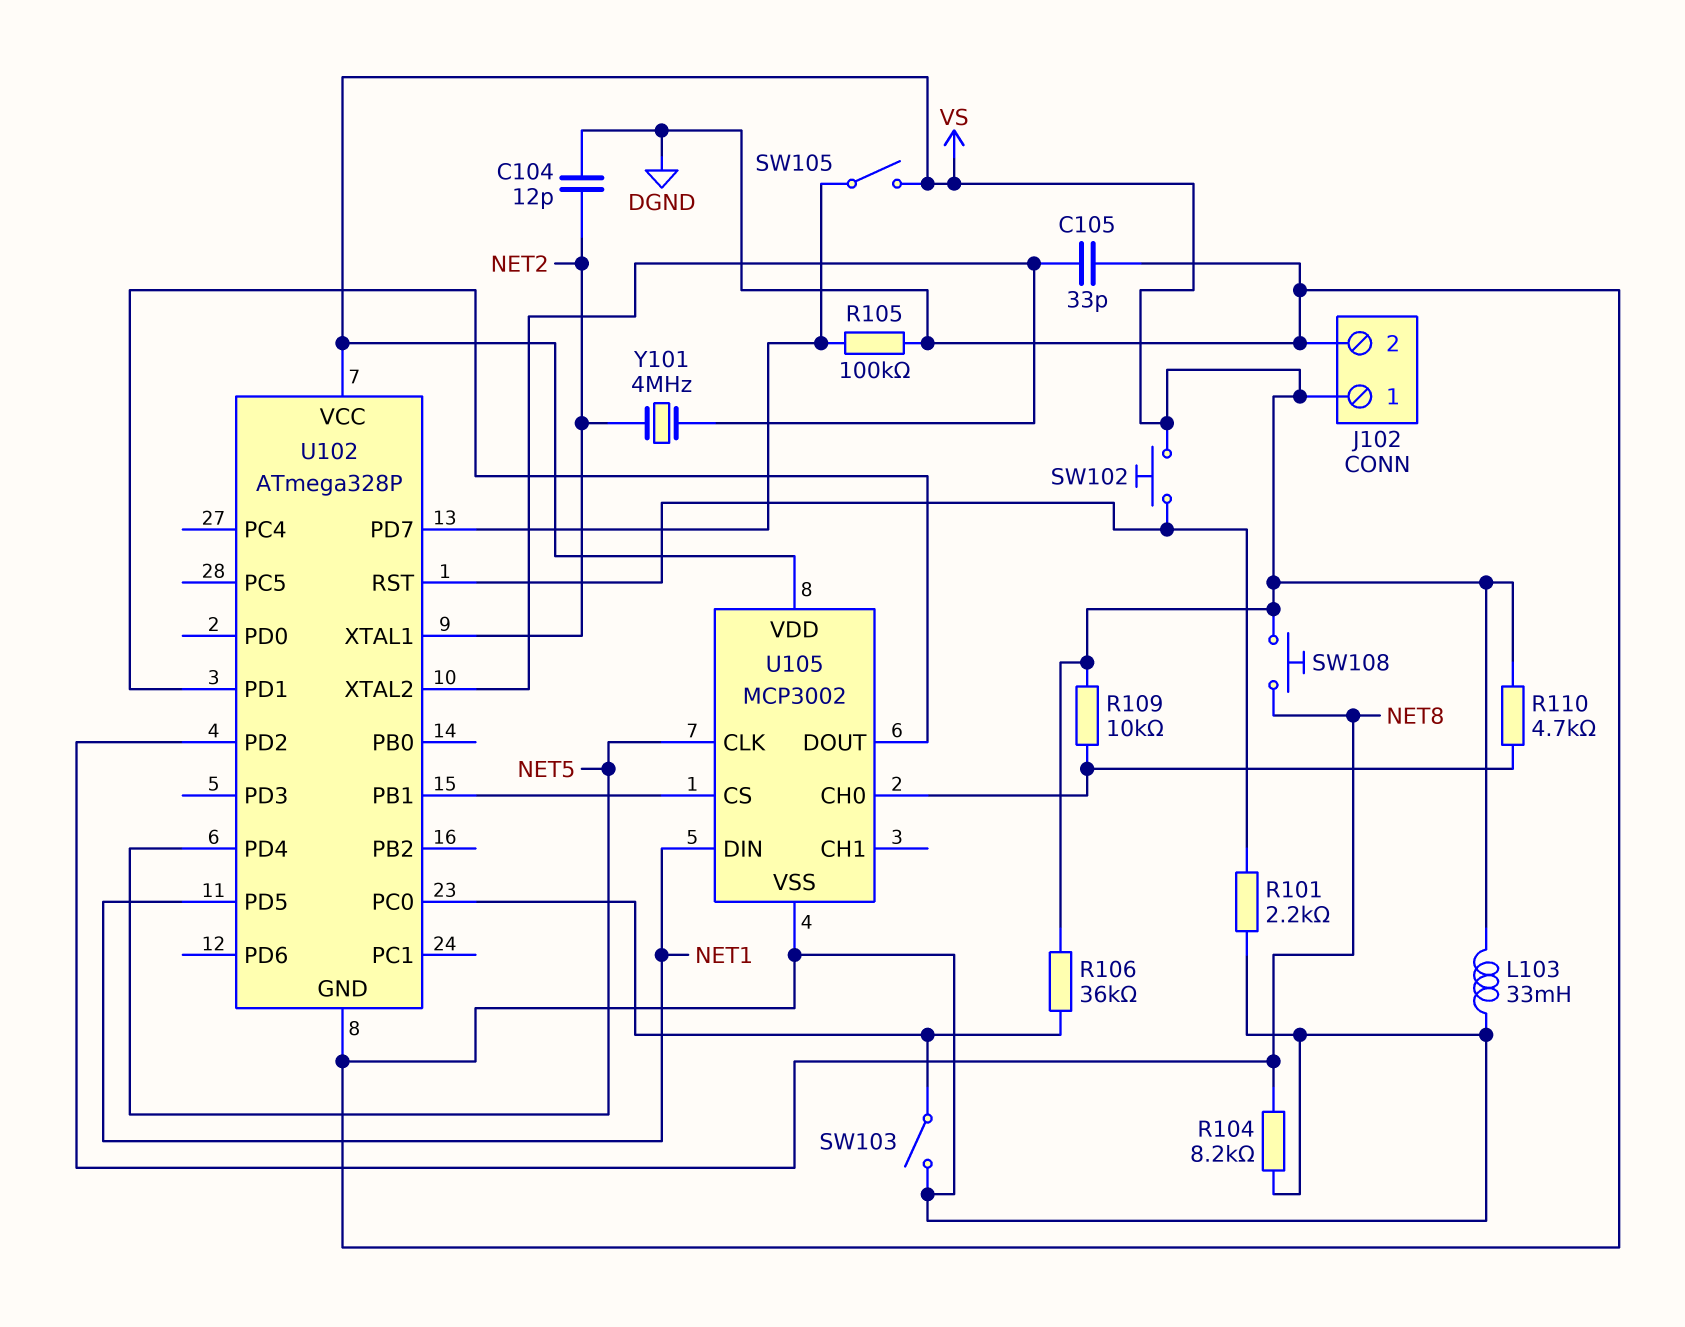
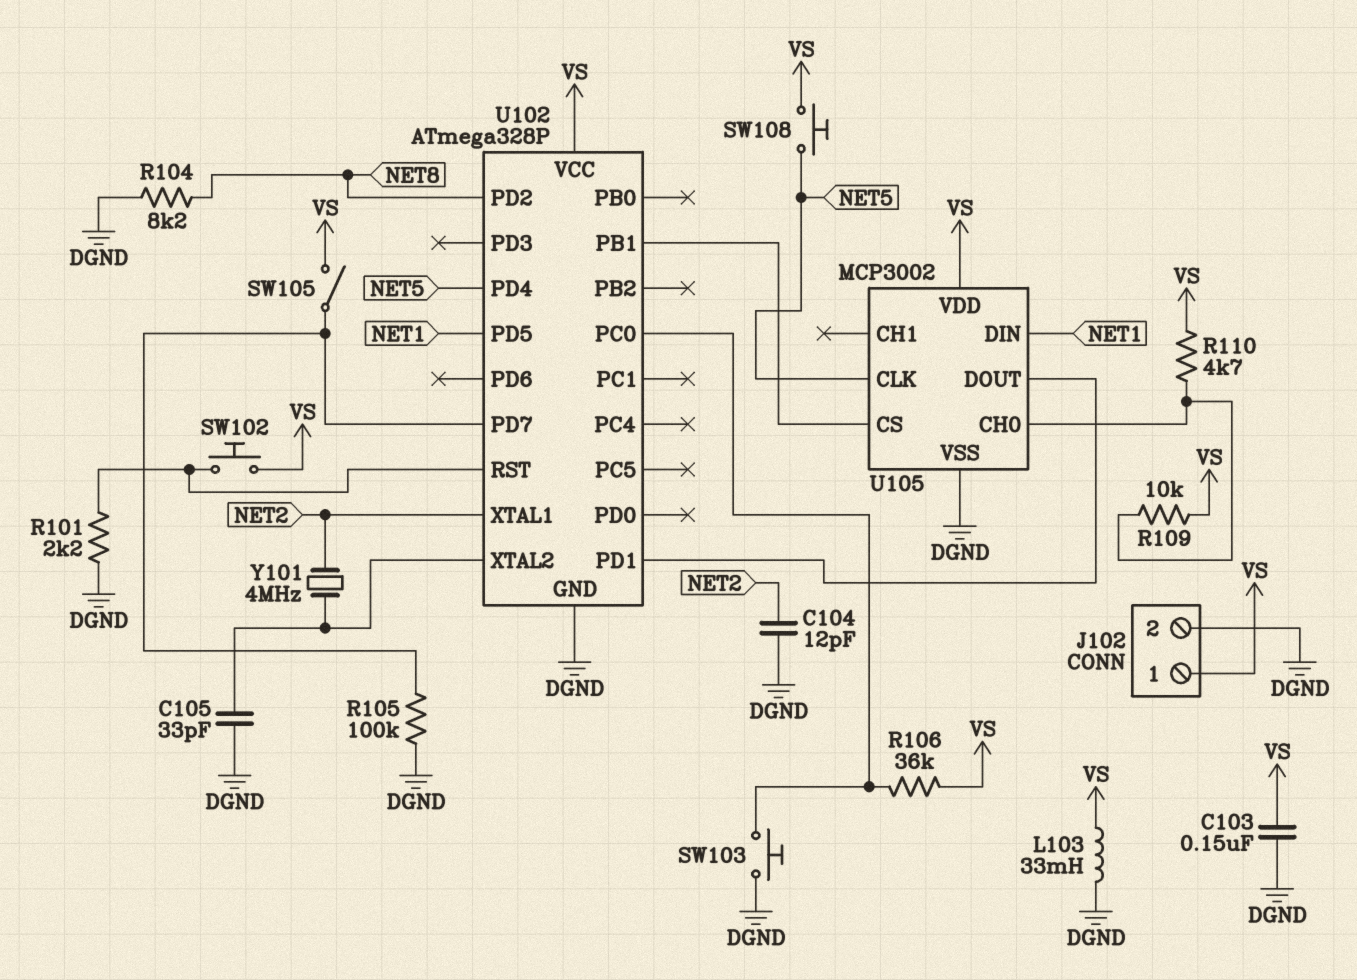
C103: none -> 150nF (DGND, VS)
SW103: switch (DGND, U102/PC0) -> button (DGND, U102/PC0)
SW108: button (NET8, VS) -> button (NET5, VS)

